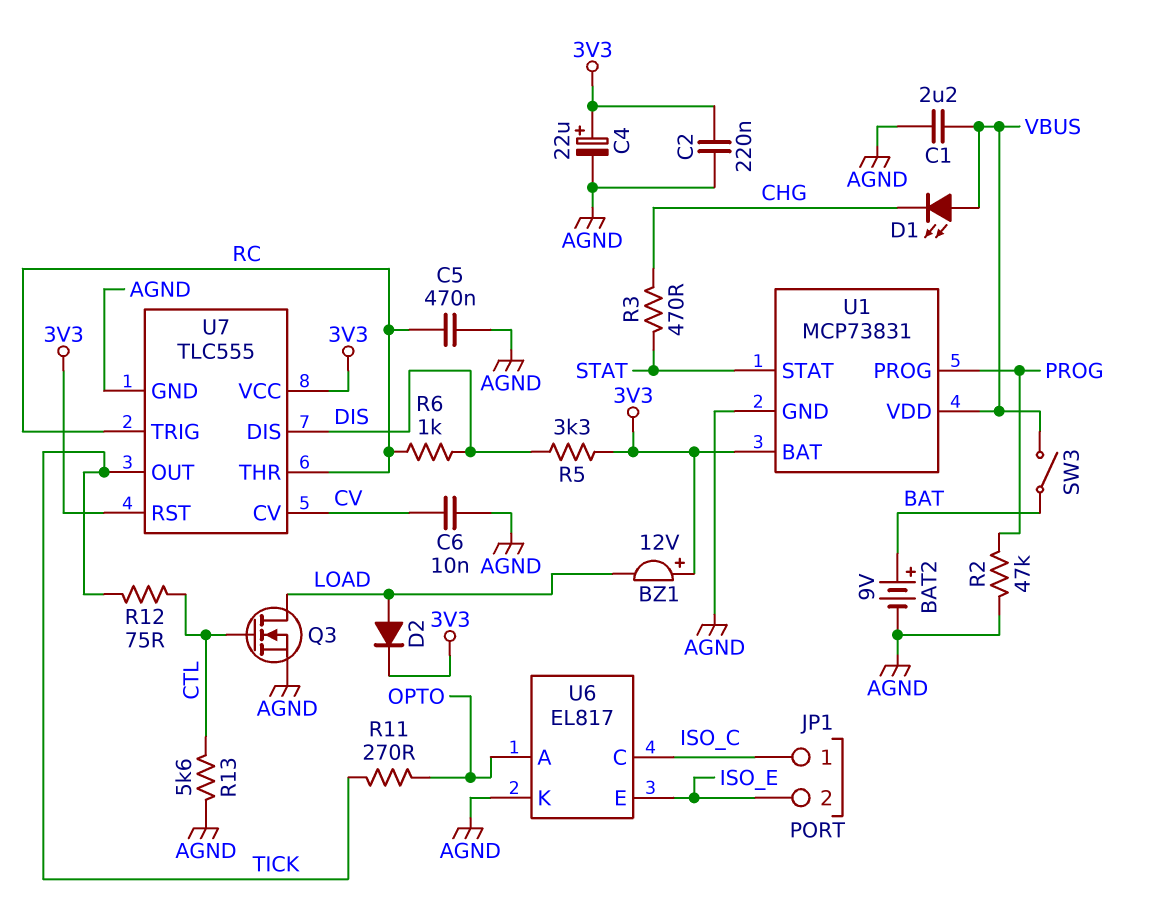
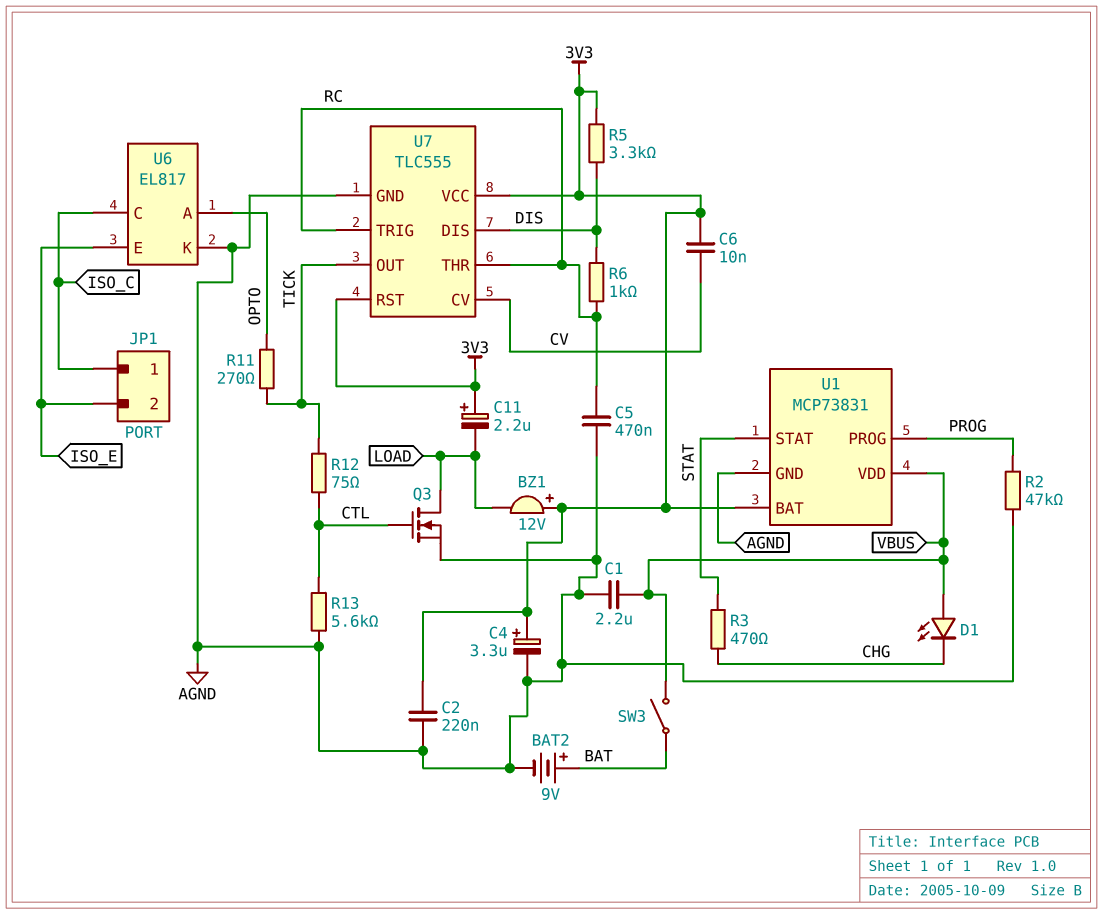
C4: 22uF (plus 3V3, minus AGND) -> 3.3uF (plus 3V3, minus AGND)
C6: 10nF (AGND, CV) -> 10nF (3V3, CV)
C11: none -> 2.2uF (plus 3V3, minus LOAD)
D2: diode (A LOAD, K 3V3) -> none

